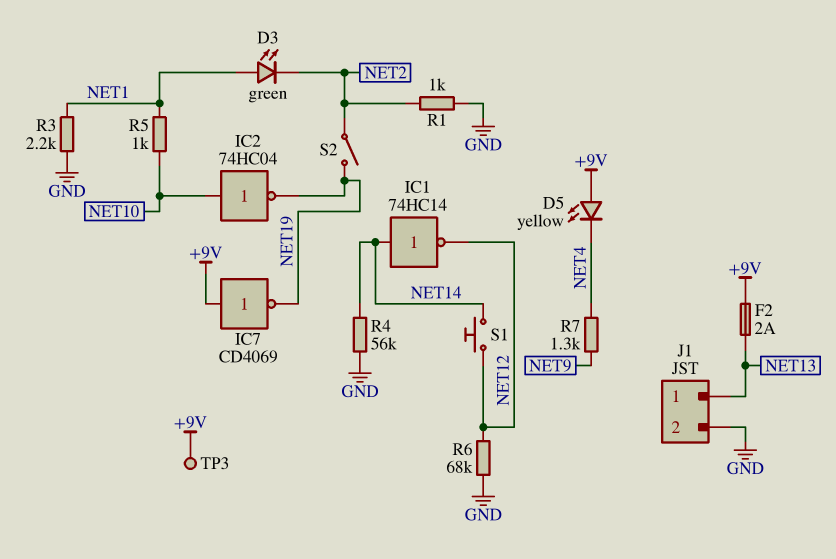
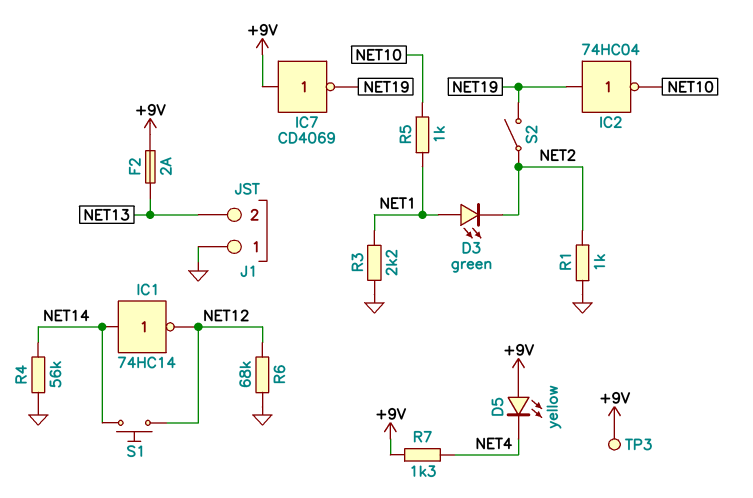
IC2: NOT 74HC04 (in NET10, out NET19) -> NOT 74HC04 (in NET19, out NET10)
J1 pin 1: NET13 -> GND
J1 pin 2: GND -> NET13
R7: 1.3k (NET4, NET9) -> 1.3k (+9V, NET4)

